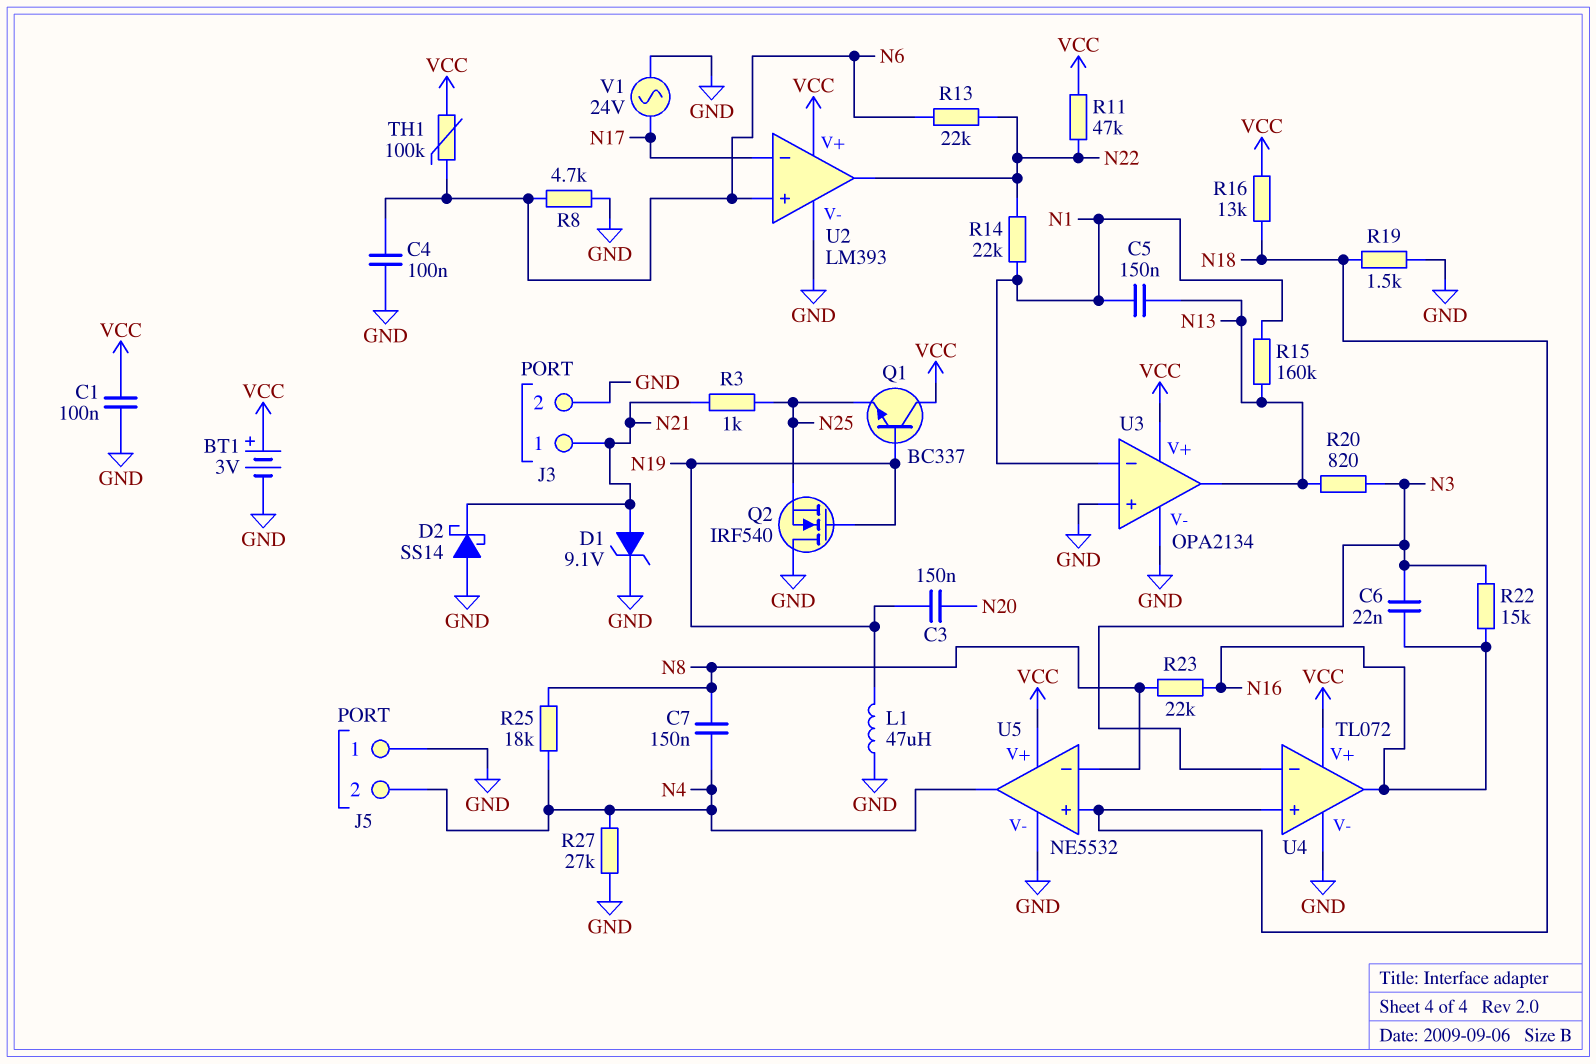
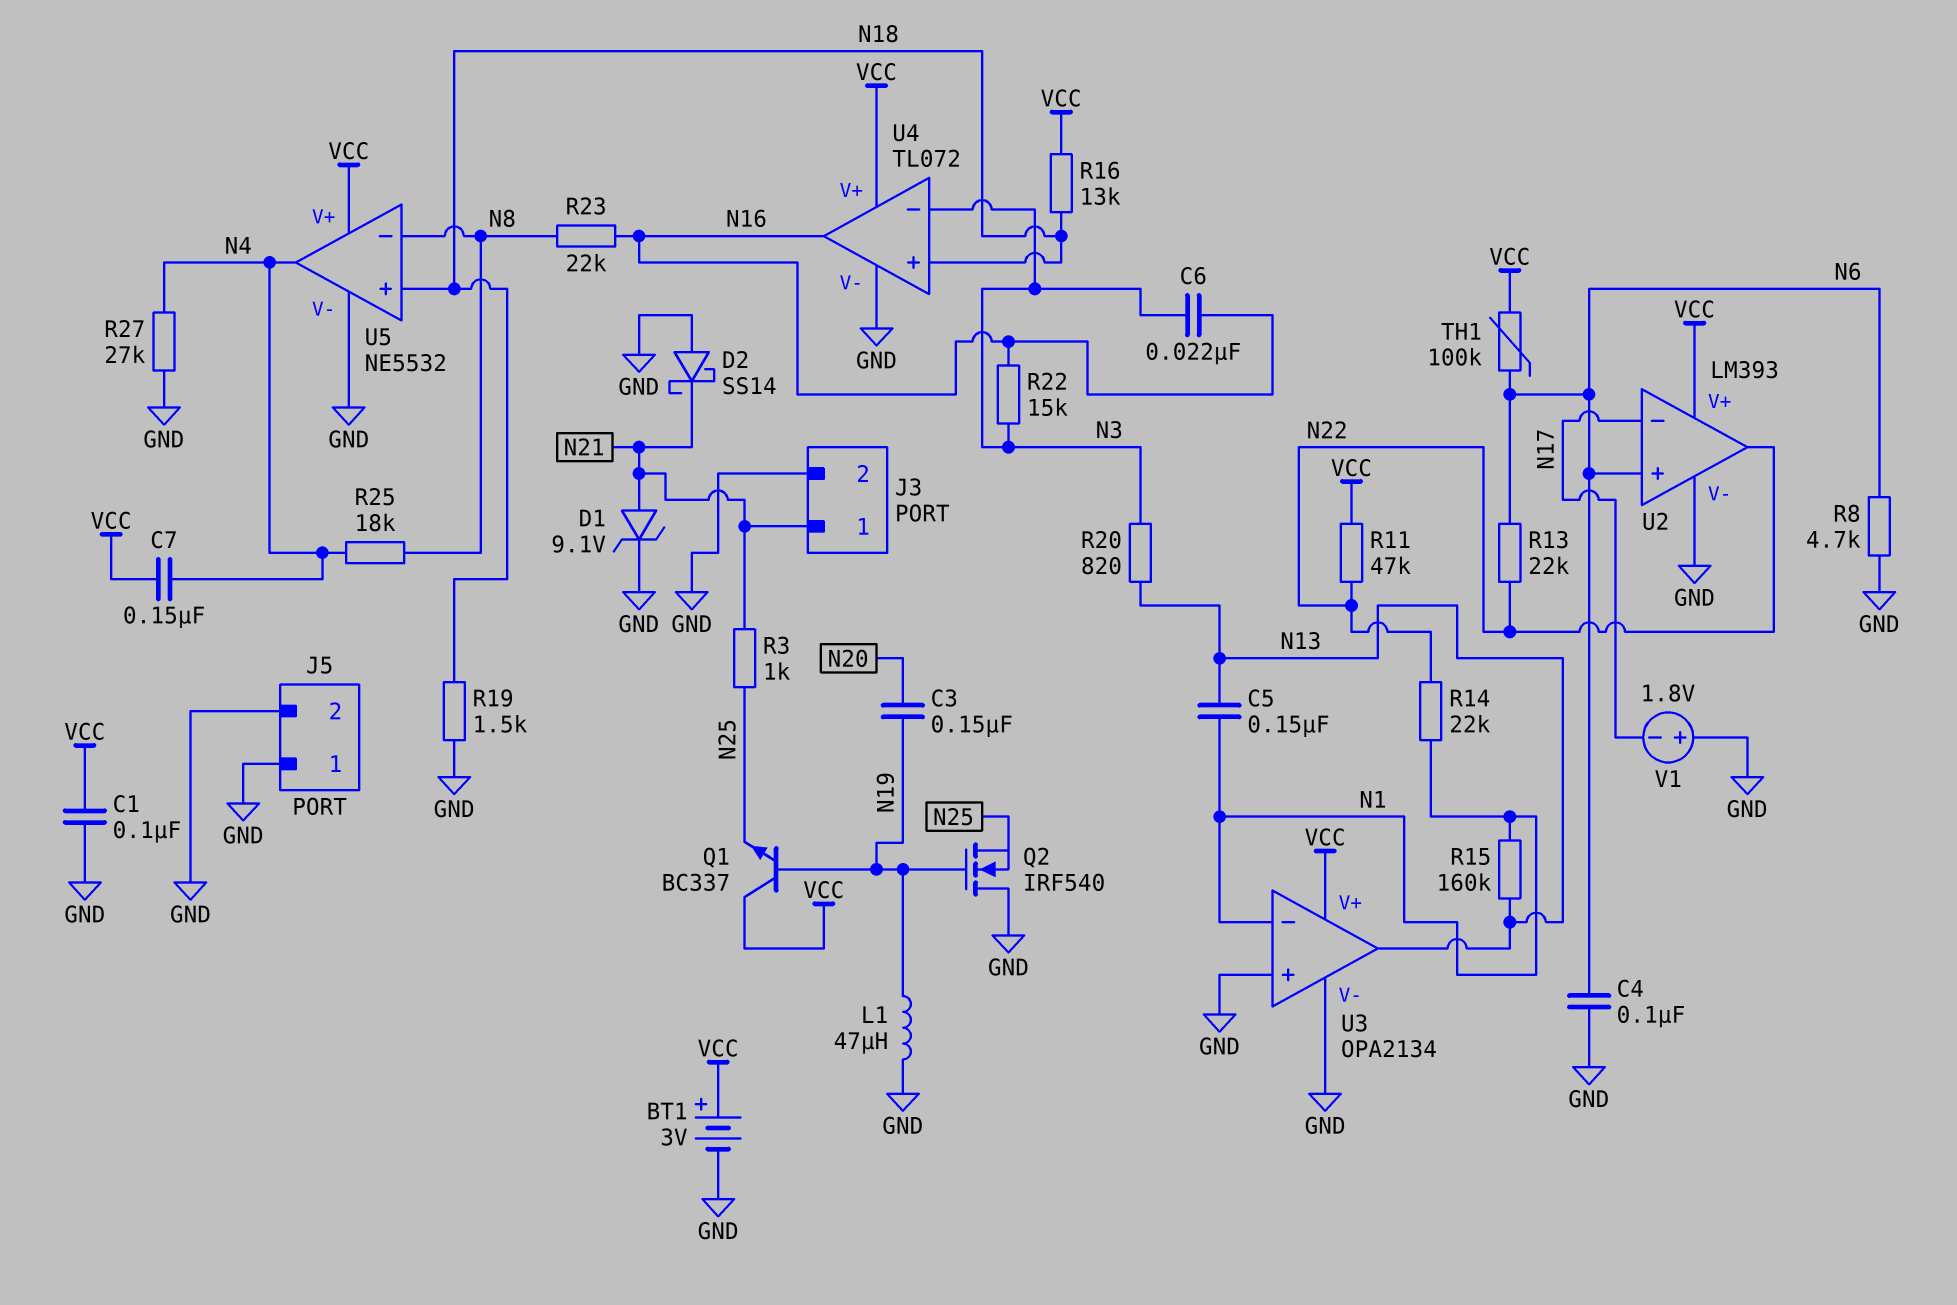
C7: 150nF (N4, N8) -> 150nF (N4, VCC)
J5 pin 2: N4 -> GND
V1: AC 24V (GND, N17) -> 1.8V (plus GND, minus N17)

